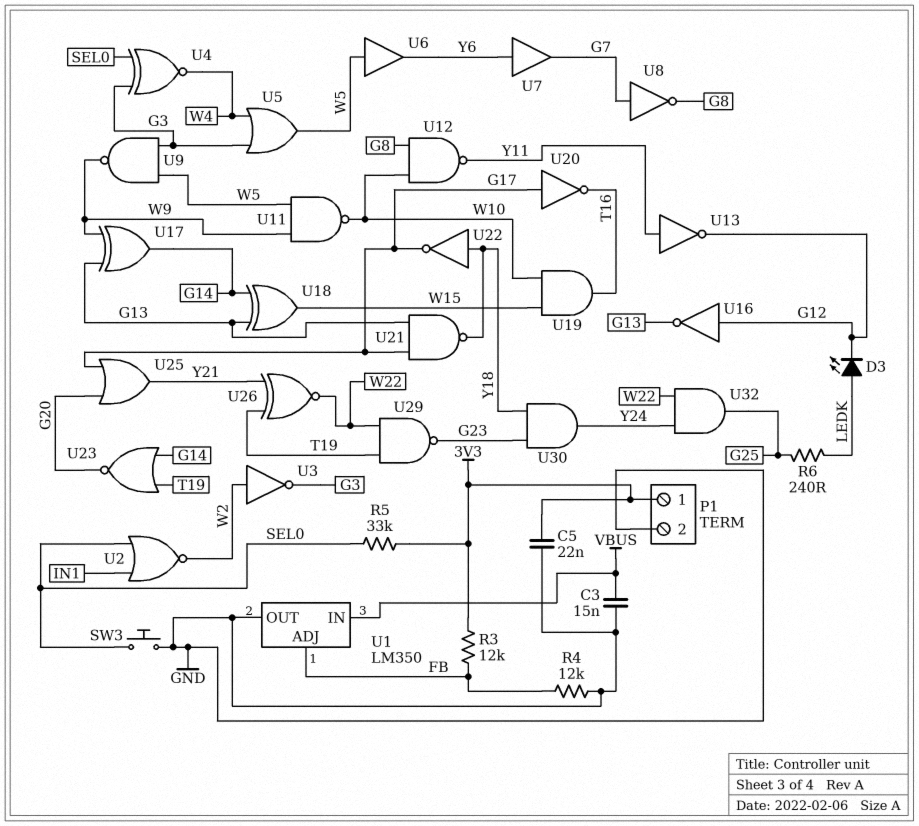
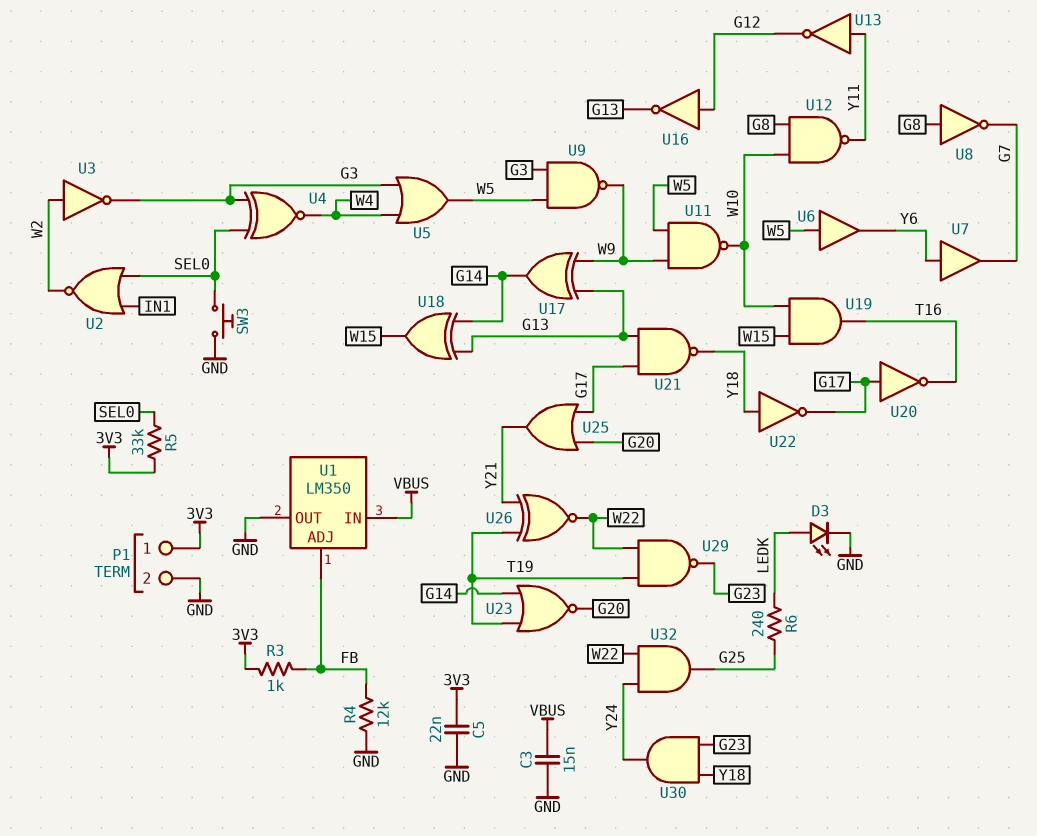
D3: LED (A LEDK, K G12) -> LED (A LEDK, K GND)
R3: 12k (3V3, FB) -> 1k (3V3, FB)
U8: NOT (in G7, out G8) -> NOT (in G8, out G7)

